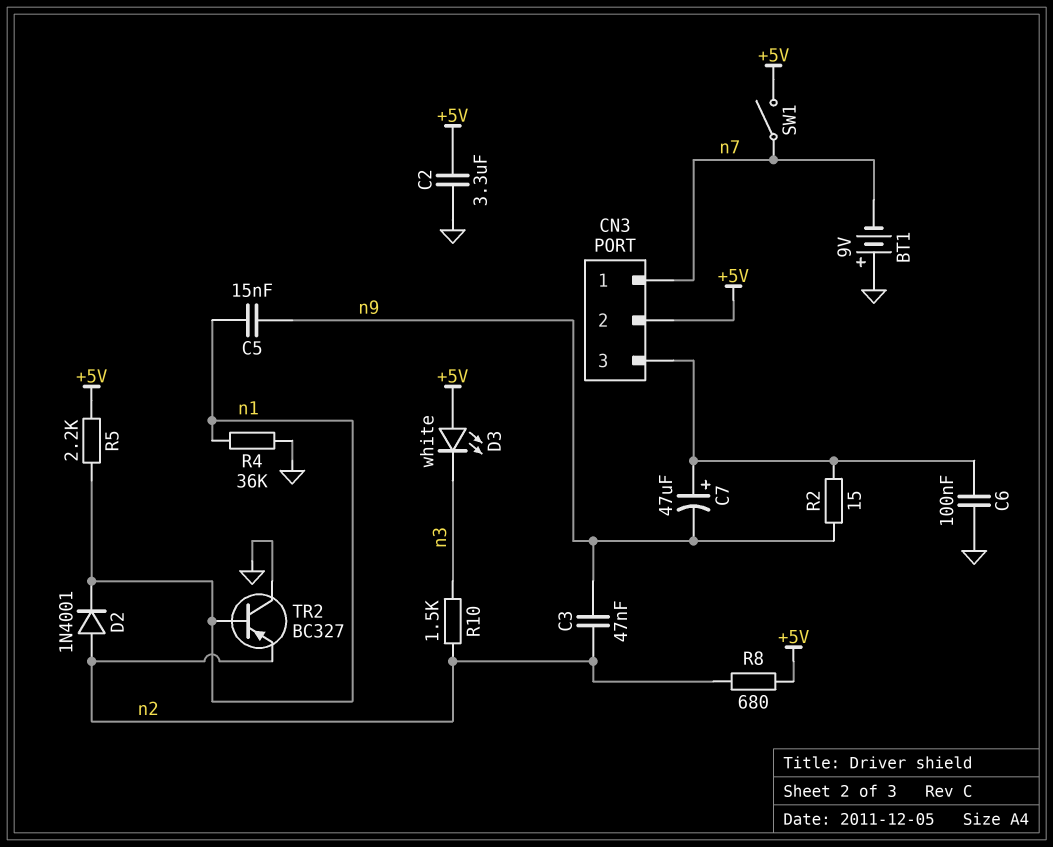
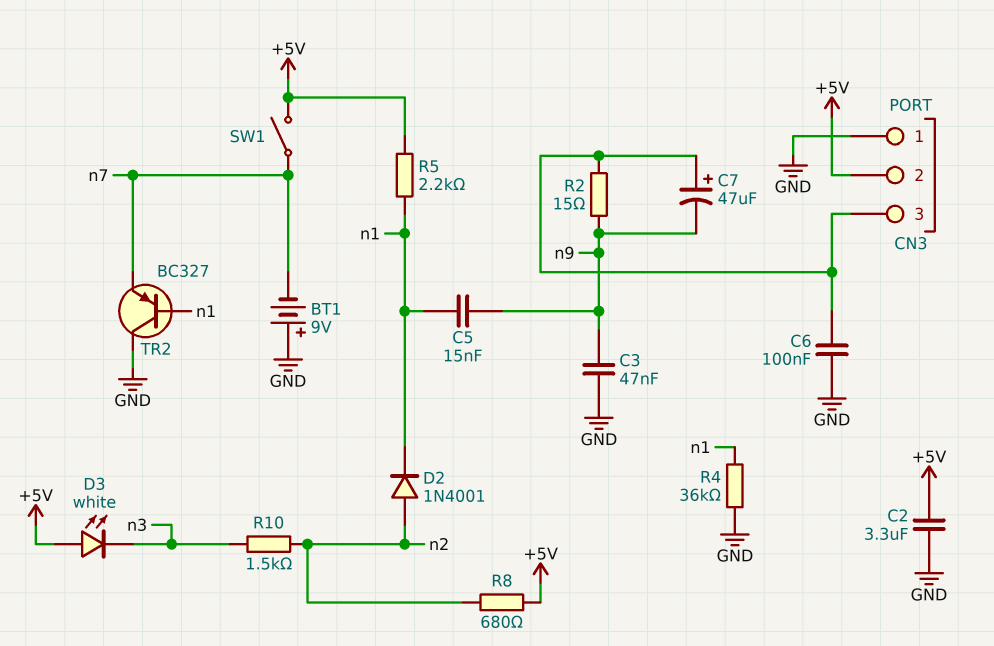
C3: 47nF (n2, n9) -> 47nF (GND, n9)
CN3 pin 1: n7 -> GND
TR2: PNP BC327 (B n1, C GND, E n2) -> PNP BC327 (B n1, C GND, E n7)

